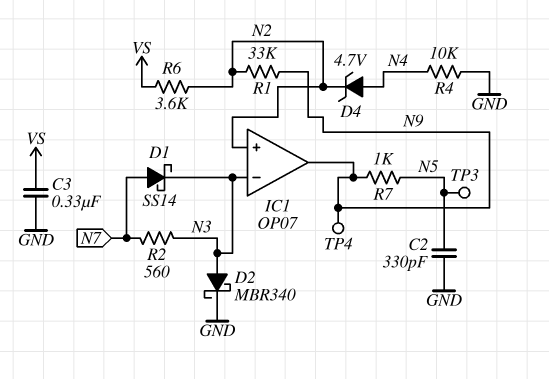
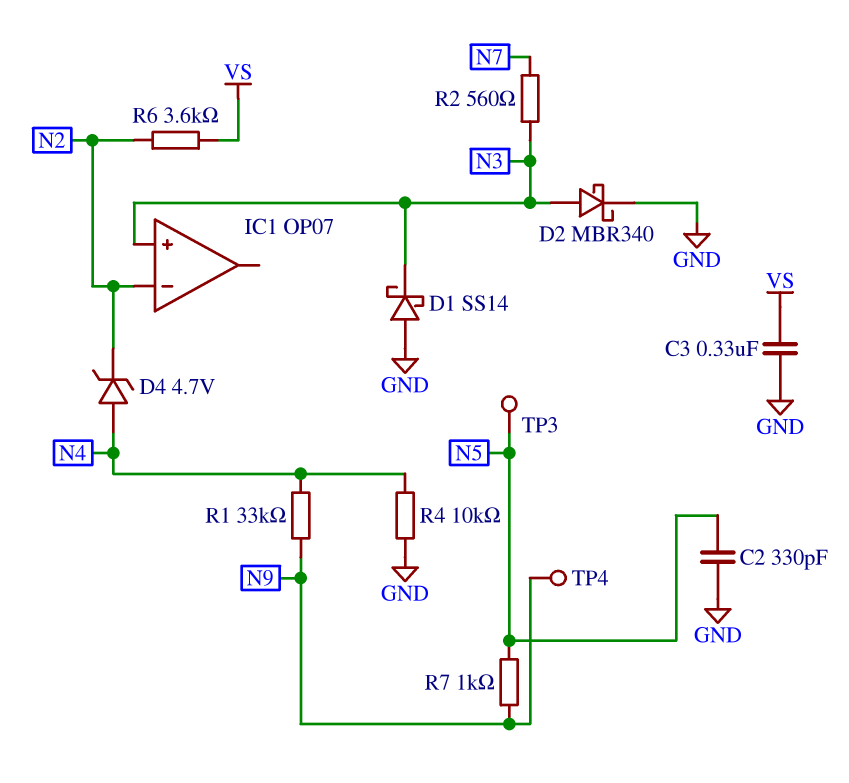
D1: schottky SS14 (A N7, K N3) -> schottky SS14 (A GND, K N3)
IC1 pin in+: N2 -> N3
IC1 pin in-: N3 -> N2
IC1 pin out: N9 -> none
R1: 33k (N2, N9) -> 33k (N4, N9)

